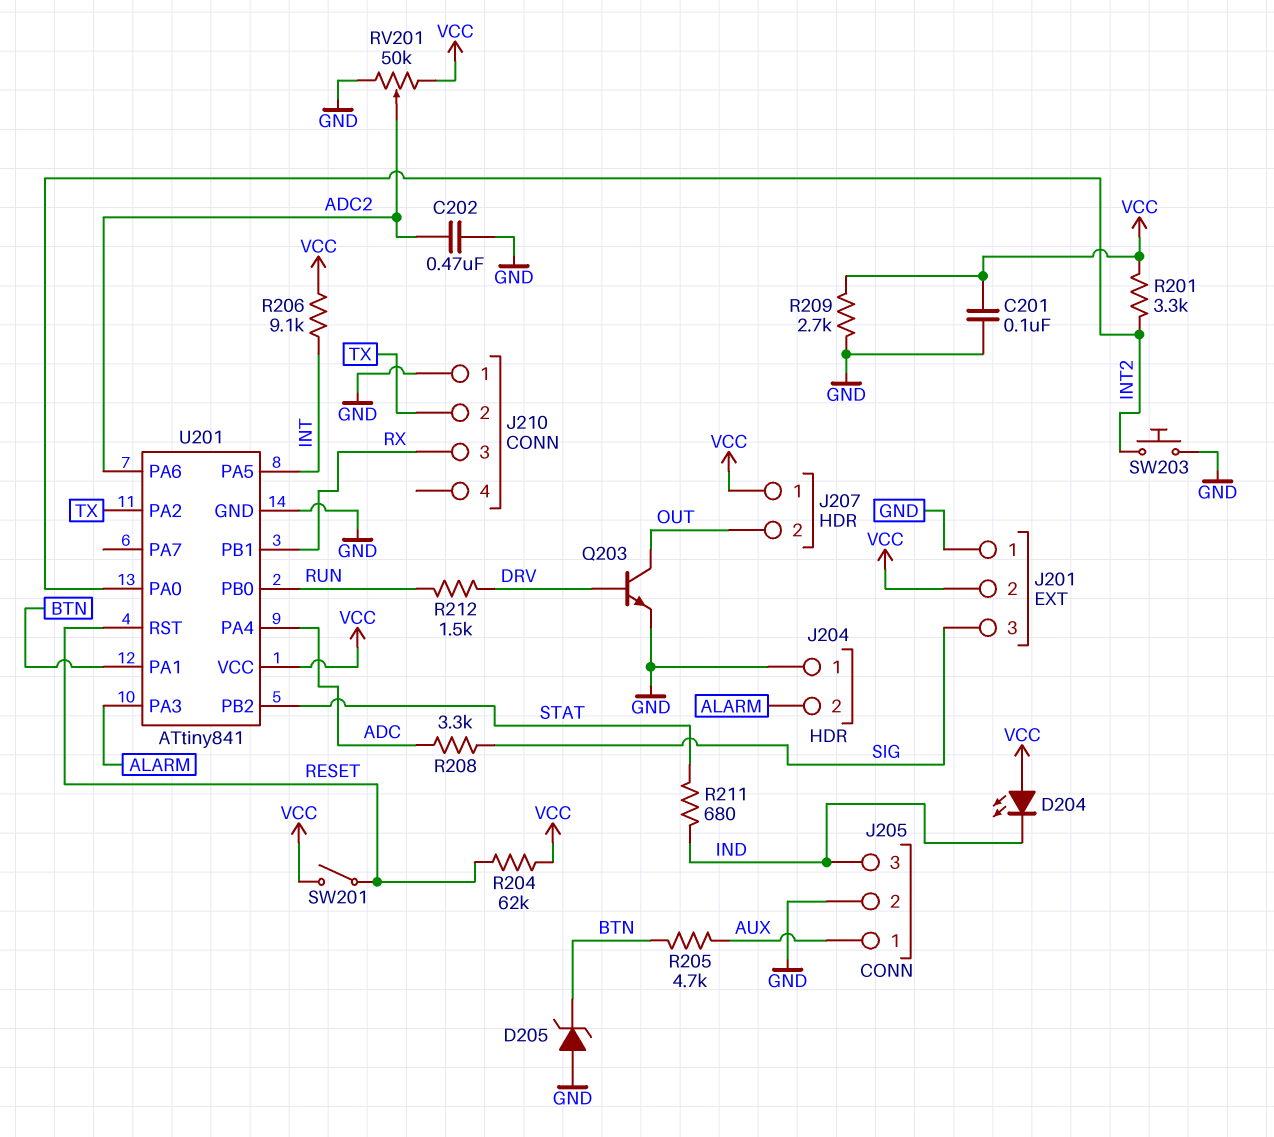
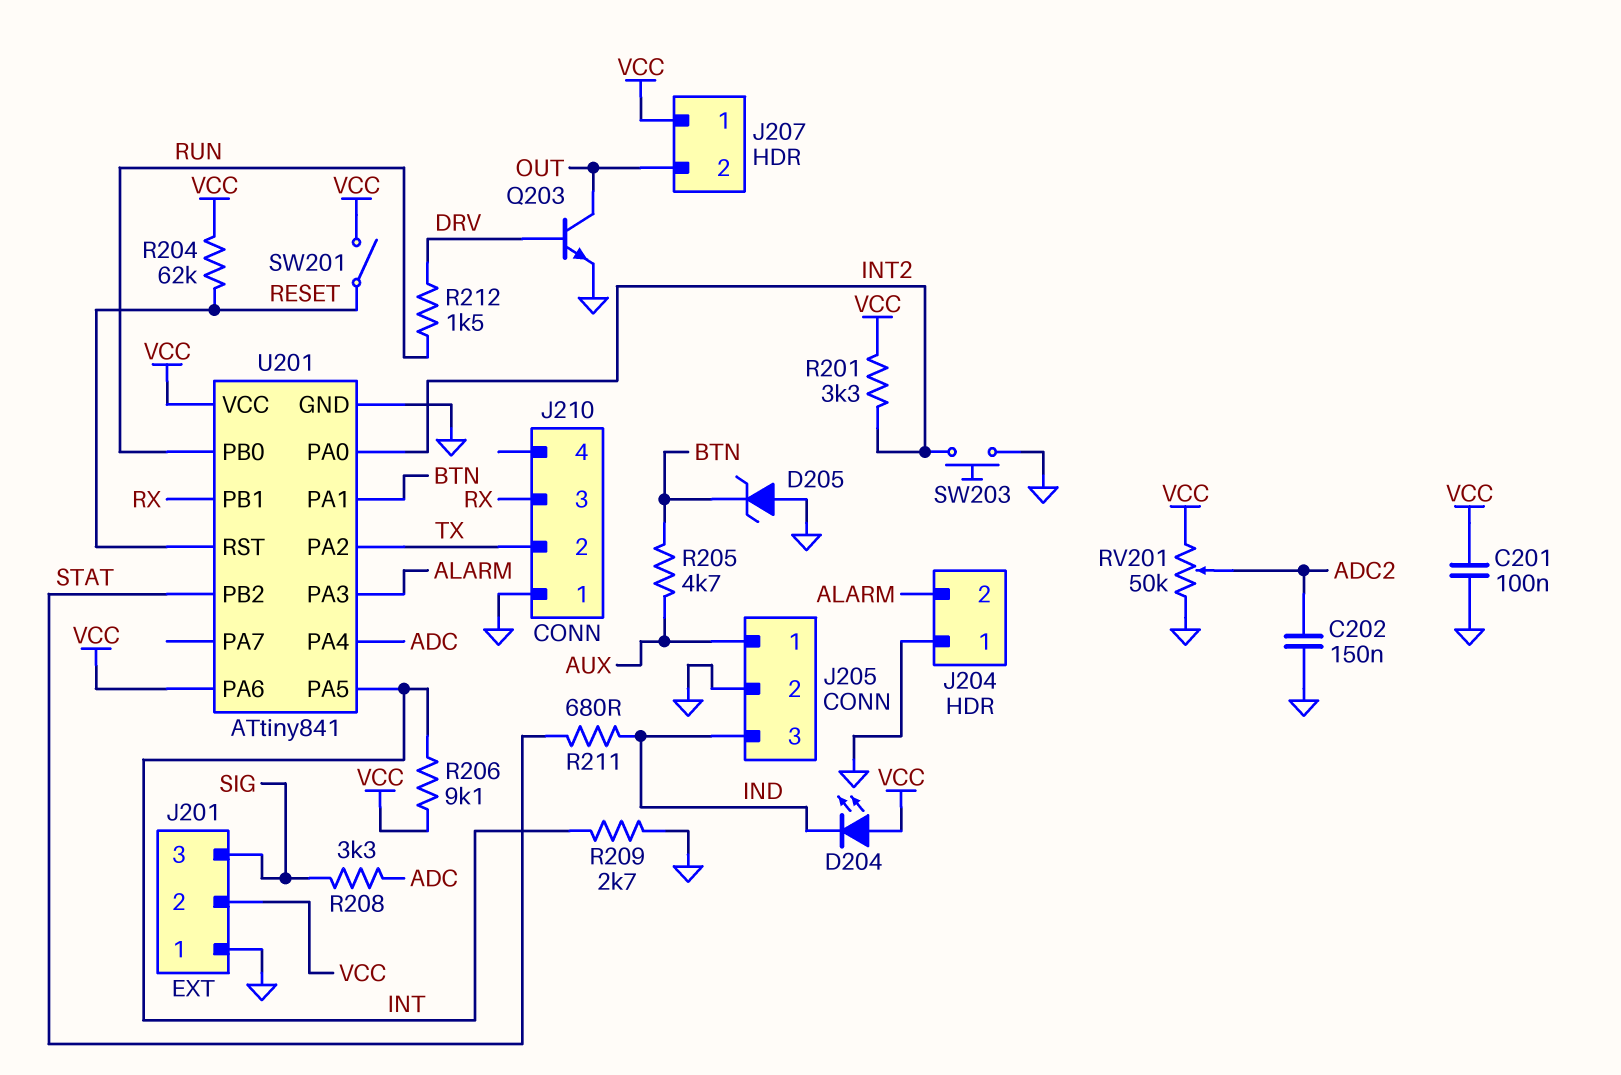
C202: 470nF (ADC2, GND) -> 150nF (ADC2, GND)
R209: 2.7k (GND, VCC) -> 2.7k (GND, INT)
U201 pin PA6: ADC2 -> VCC

